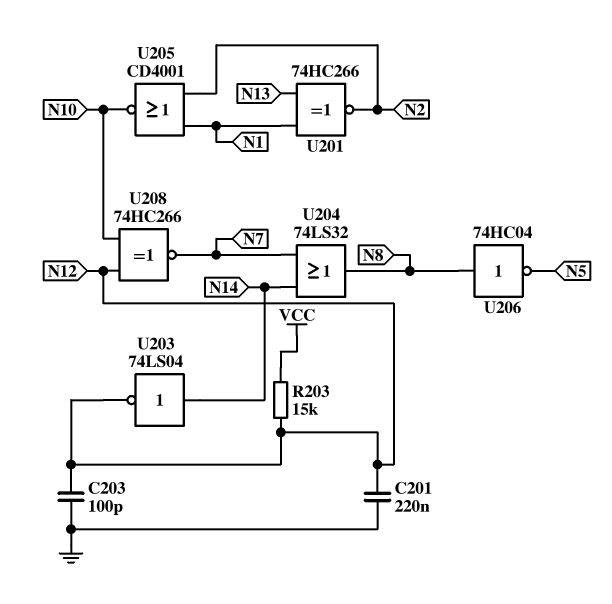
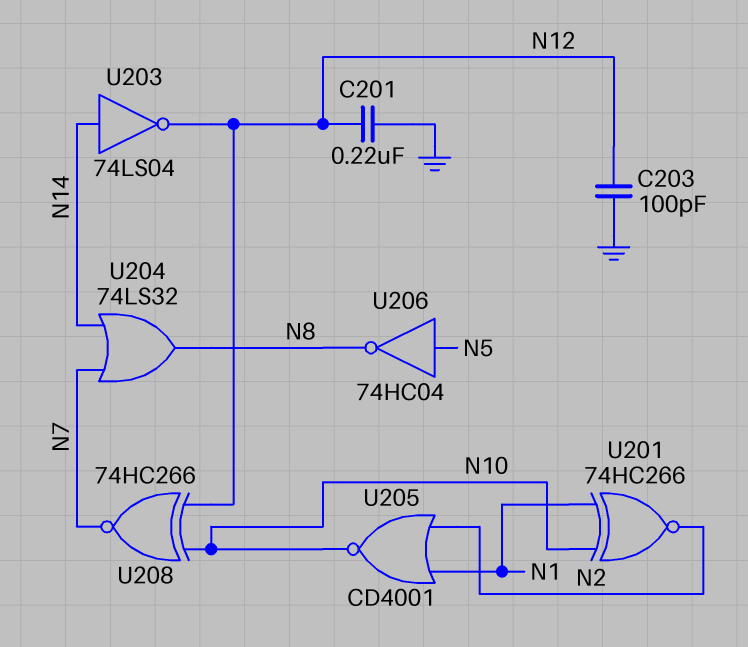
R203: 15k (N12, VCC) -> none
U201: XNOR 74HC266 (in N1, in N13, out N2) -> XNOR 74HC266 (in N1, in N10, out N2)
U206: NOT 74HC04 (in N8, out N5) -> NOT 74HC04 (in N5, out N8)

